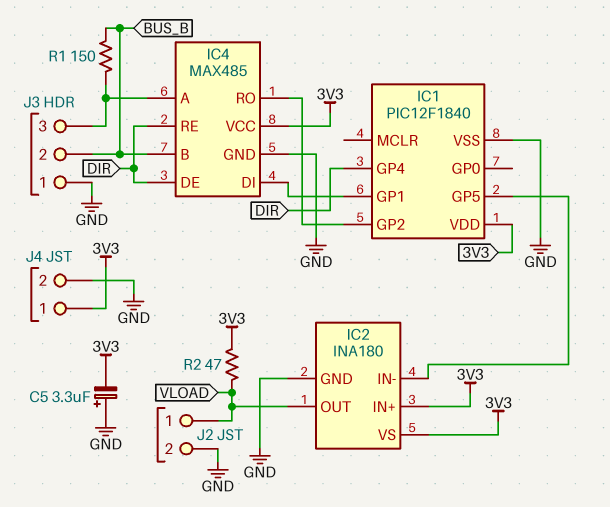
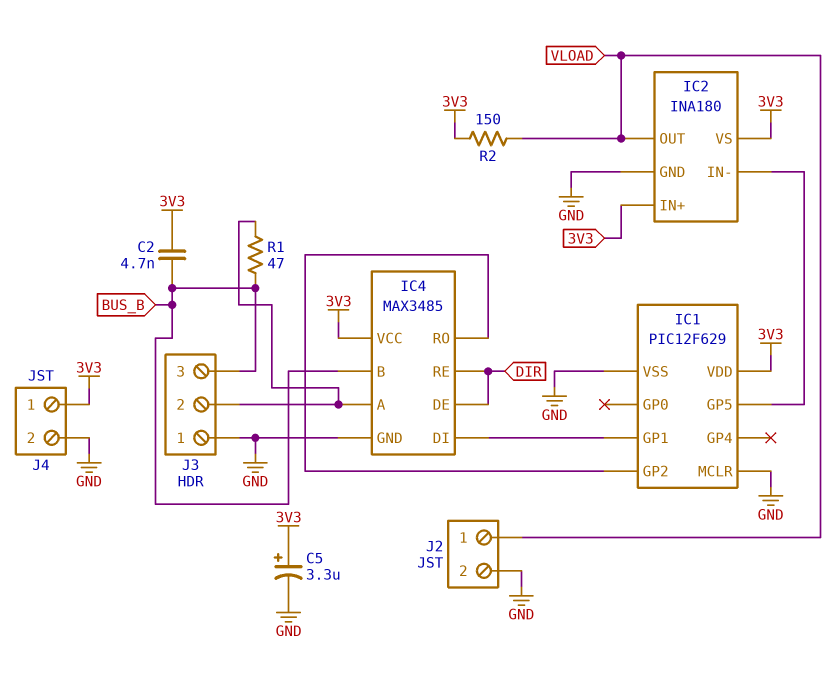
C2: none -> 4.7nF (3V3, BUS_B)
C5: 3.3uF (plus GND, minus 3V3) -> 3.3uF (plus 3V3, minus GND)
IC1: PIC12F1840 -> PIC12F629
IC1 pin GP4: DIR -> none
IC1 pin MCLR: none -> GND
IC4: MAX485 -> MAX3485
J3 pin 2: BUS_B -> IC4/A
J3 pin 3: IC4/A -> BUS_B
R1: 150 (BUS_B, IC4/A) -> 47 (BUS_B, IC4/A)
R2: 47 (3V3, VLOAD) -> 150 (3V3, VLOAD)

